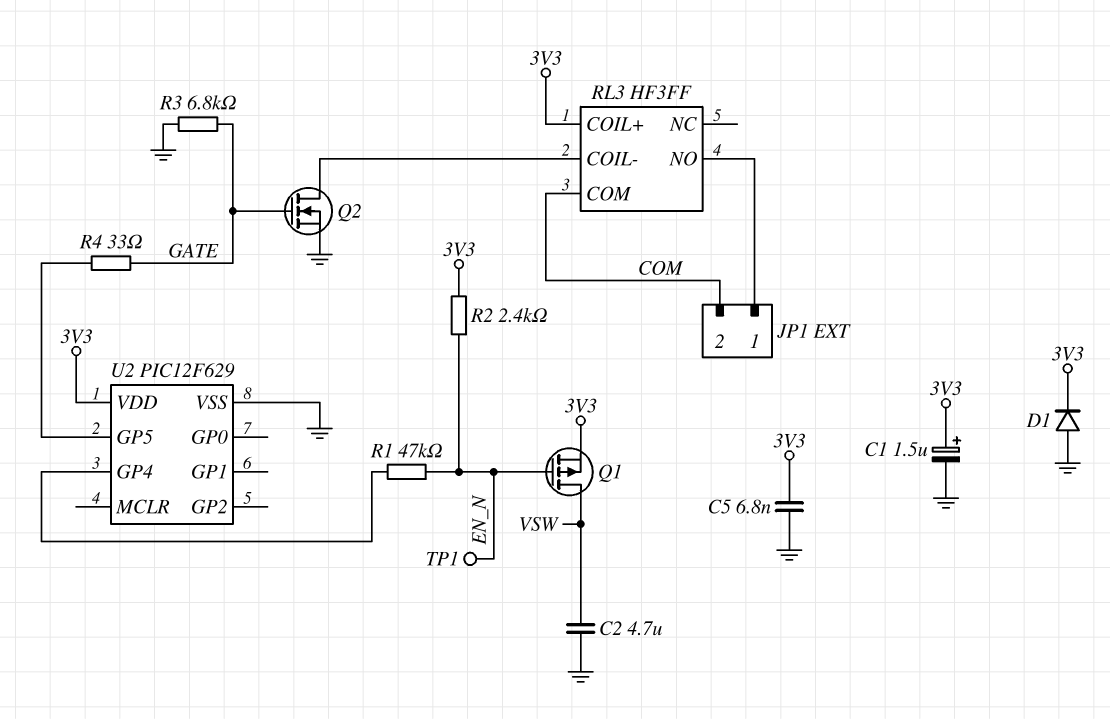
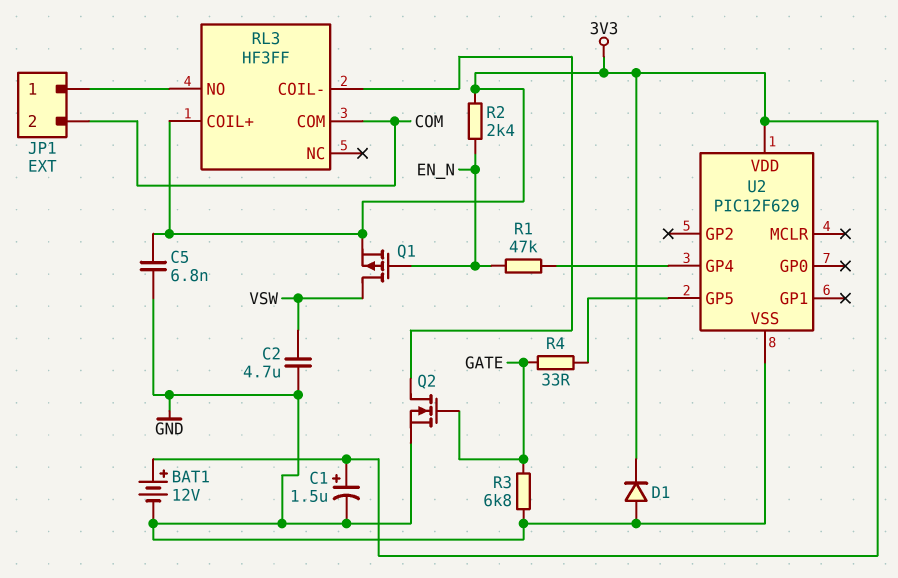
BAT1: none -> 12V (plus 3V3, minus GND)
TP1: test point (EN_N) -> none

